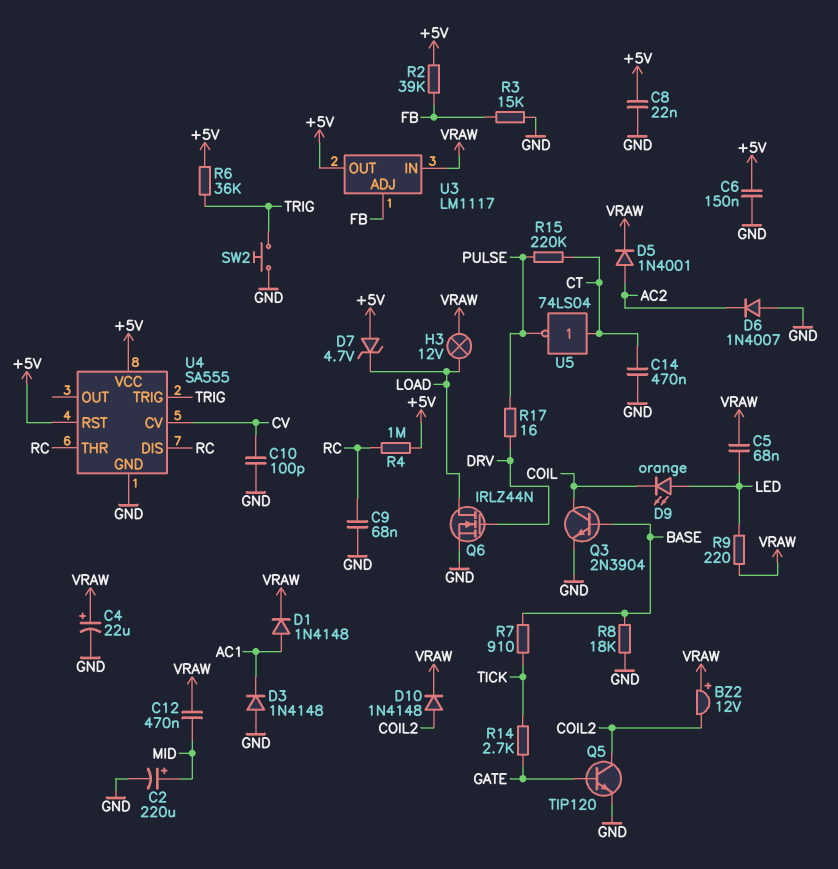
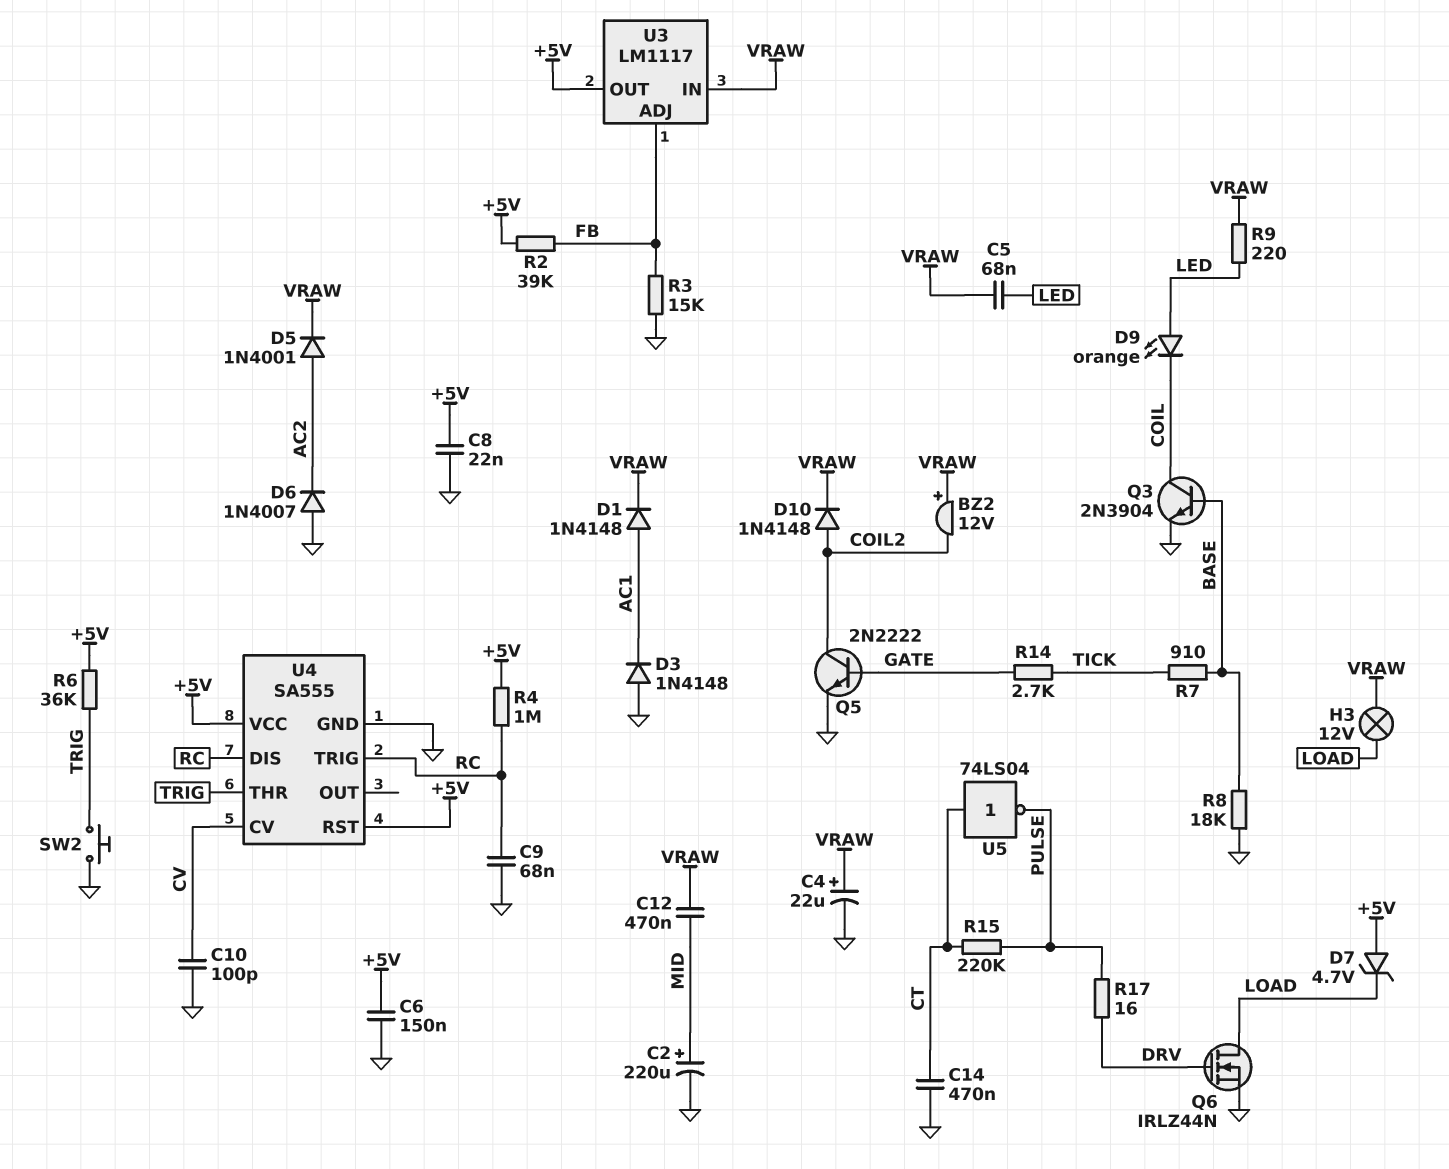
Q5: NPN TIP120 (B GATE, C COIL2, E GND) -> NPN 2N2222 (B GATE, C COIL2, E GND)
U4 pin THR: RC -> TRIG
U4 pin TRIG: TRIG -> RC

